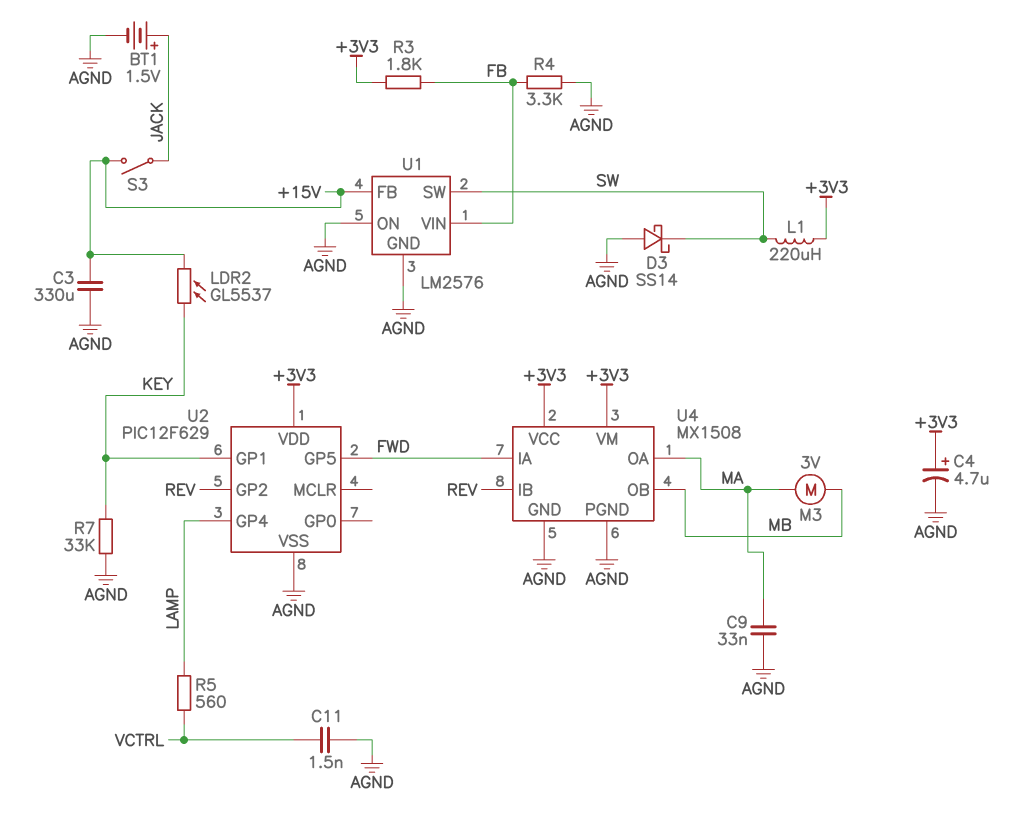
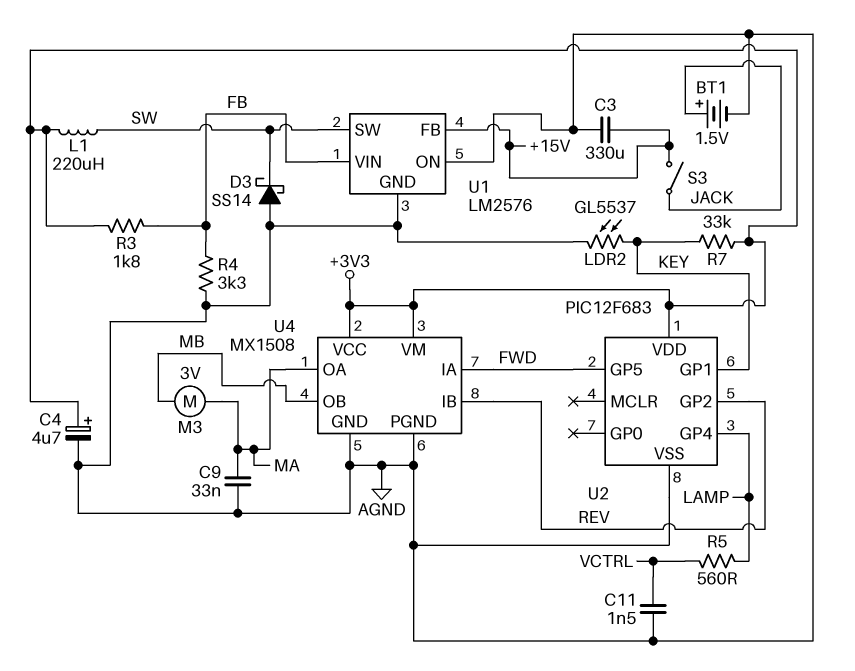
LDR2: GL5537 (+15V, KEY) -> GL5537 (AGND, KEY)
R7: 33k (AGND, KEY) -> 33k (+3V3, KEY)
U2: PIC12F629 -> PIC12F683

